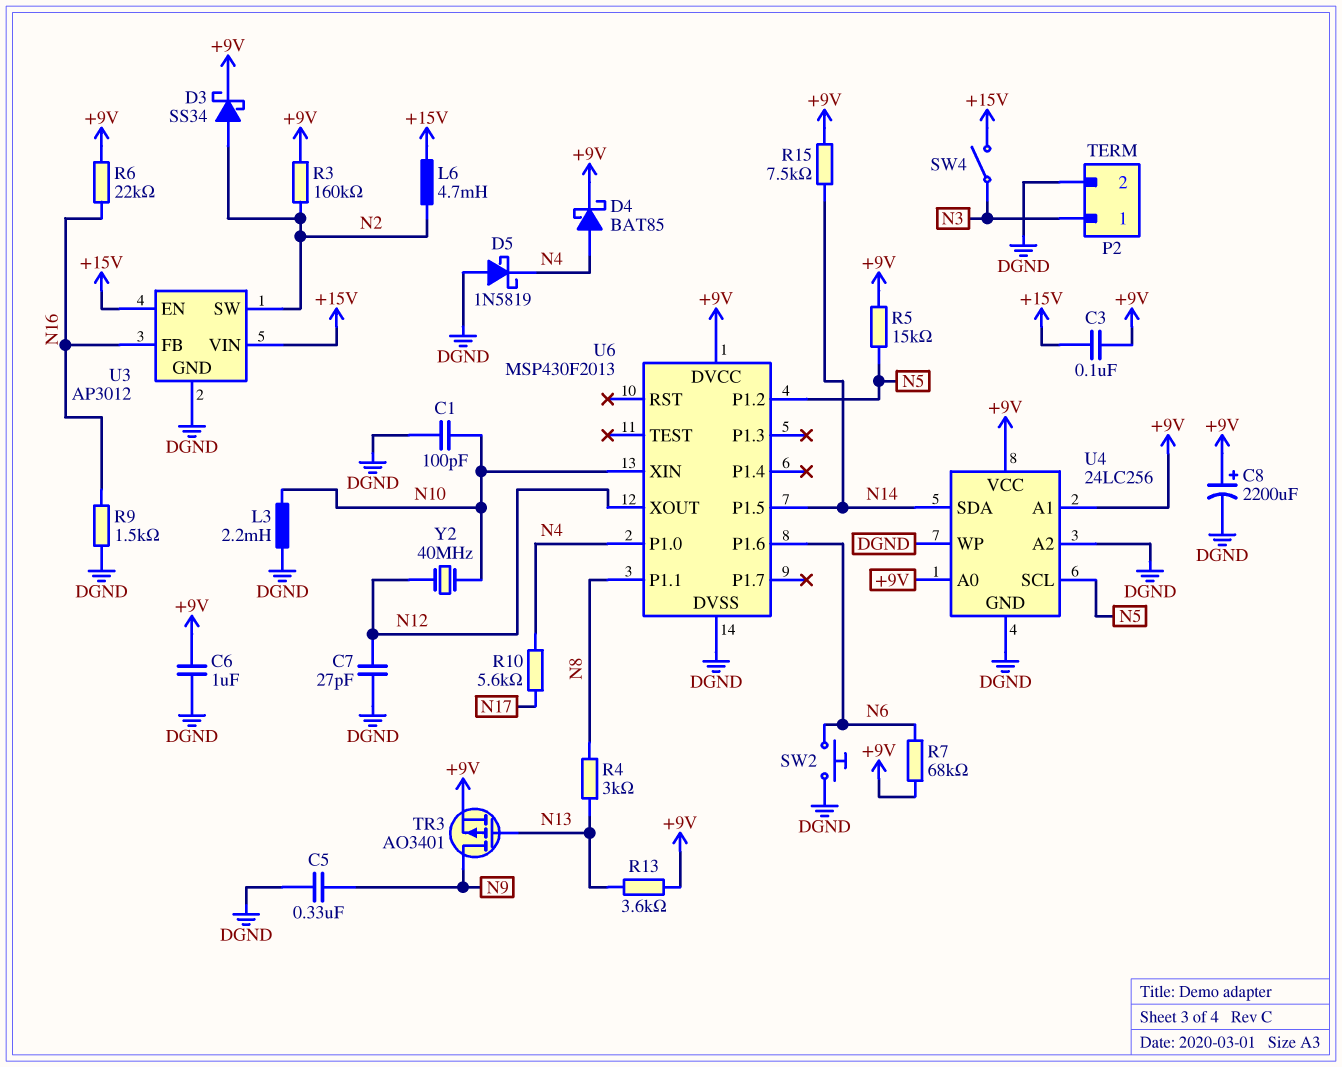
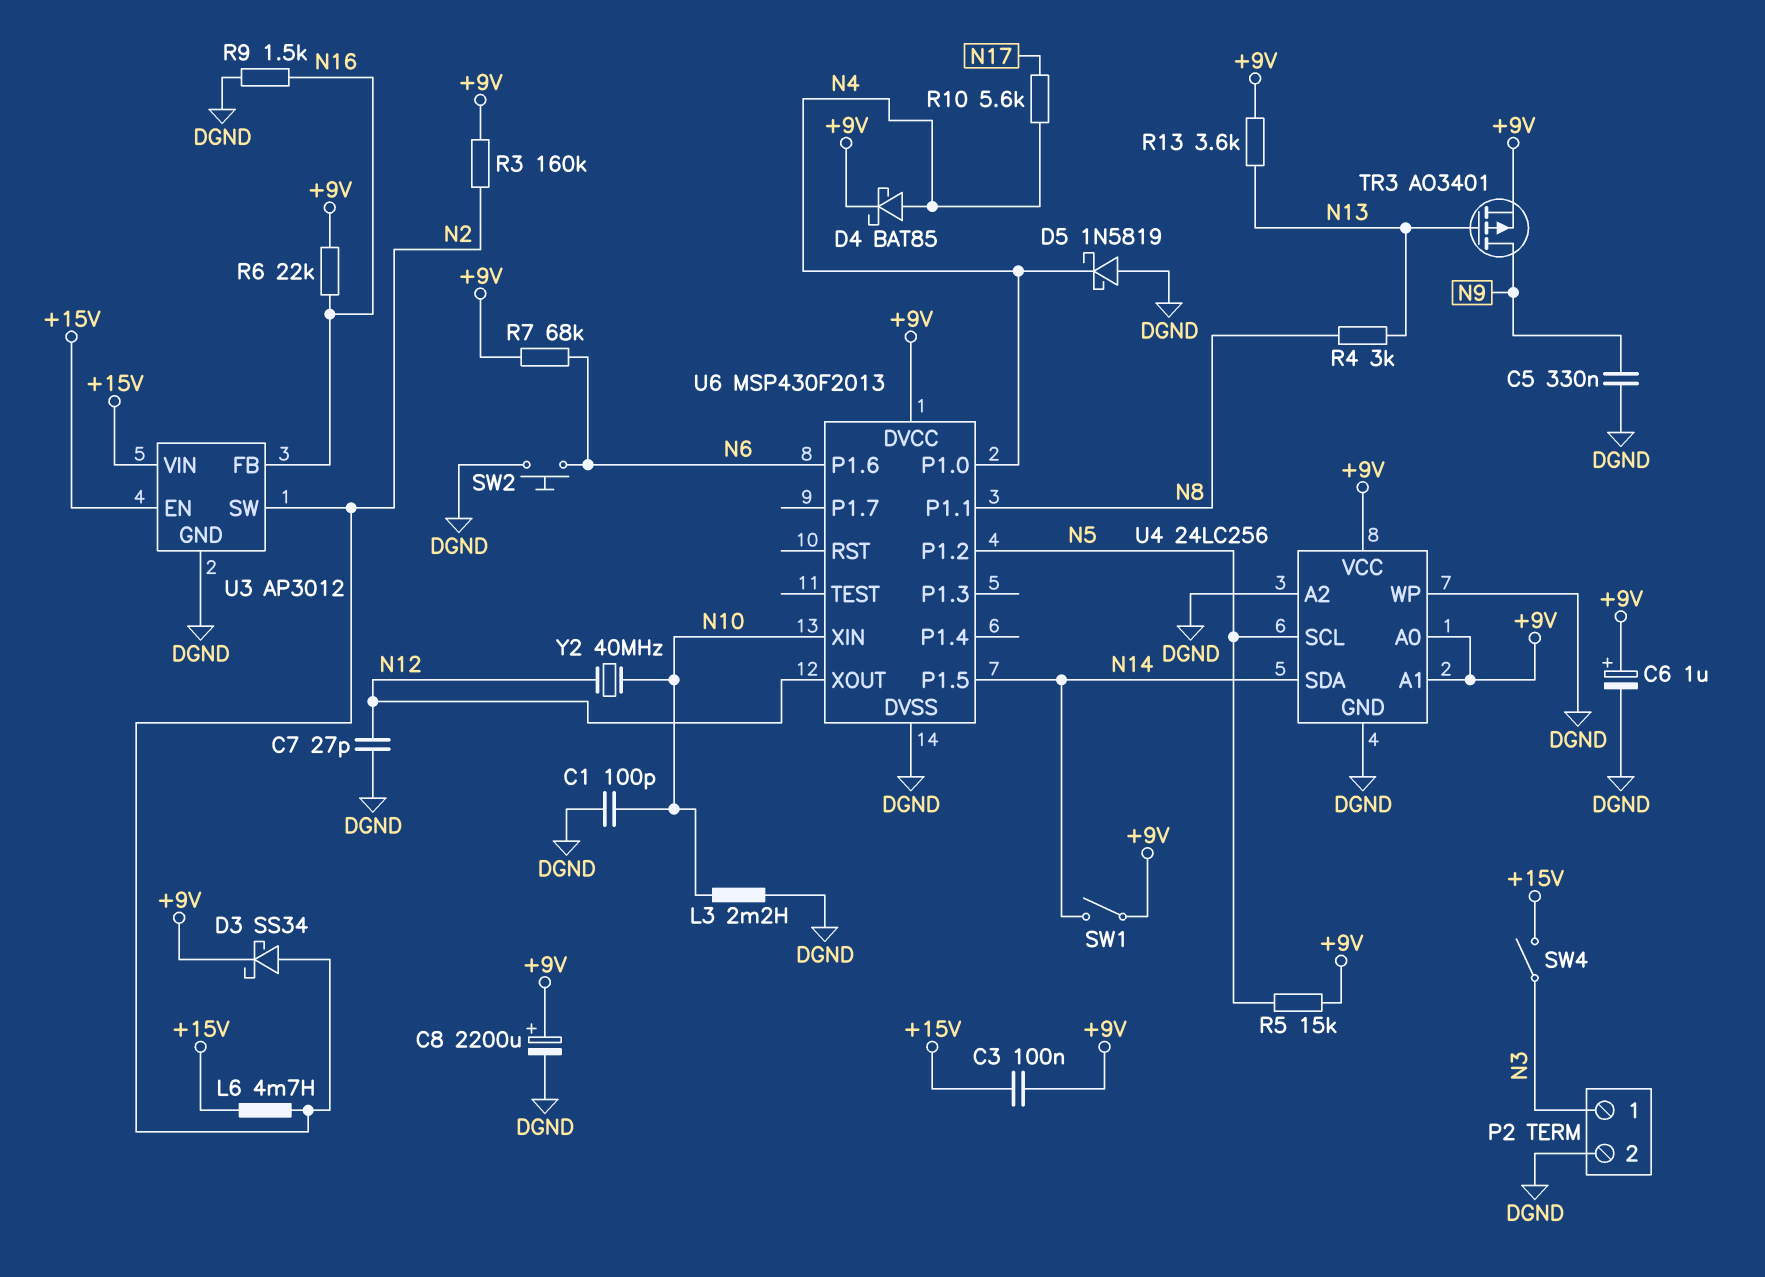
C6: 1uF (+9V, DGND) -> 1uF (plus +9V, minus DGND)
R15: 7.5k (+9V, N14) -> none
SW1: none -> switch (+9V, N14)

